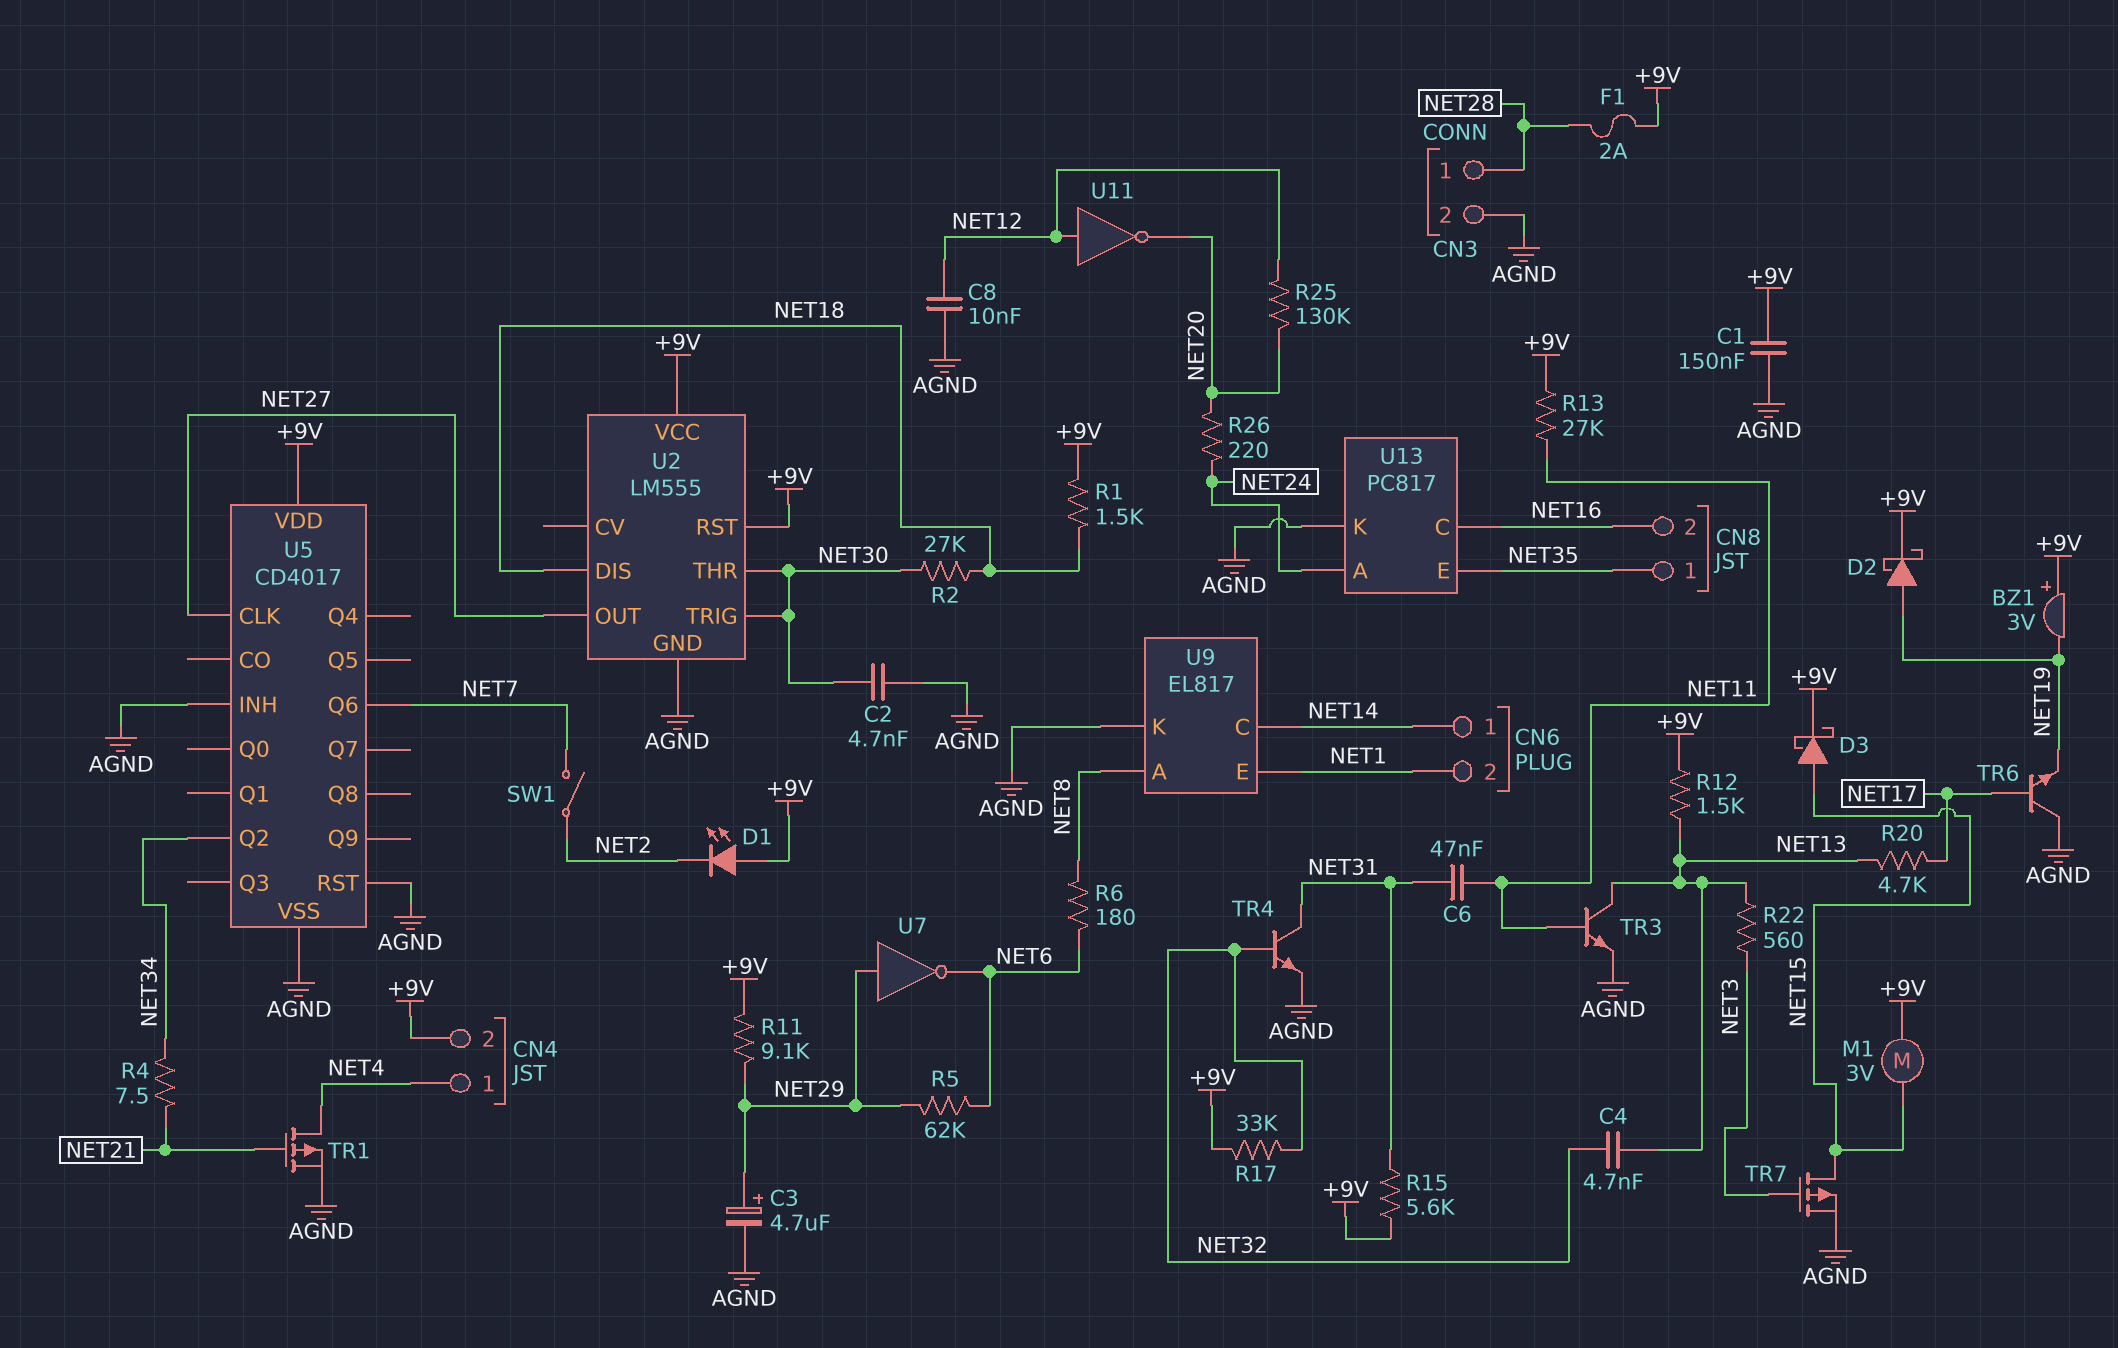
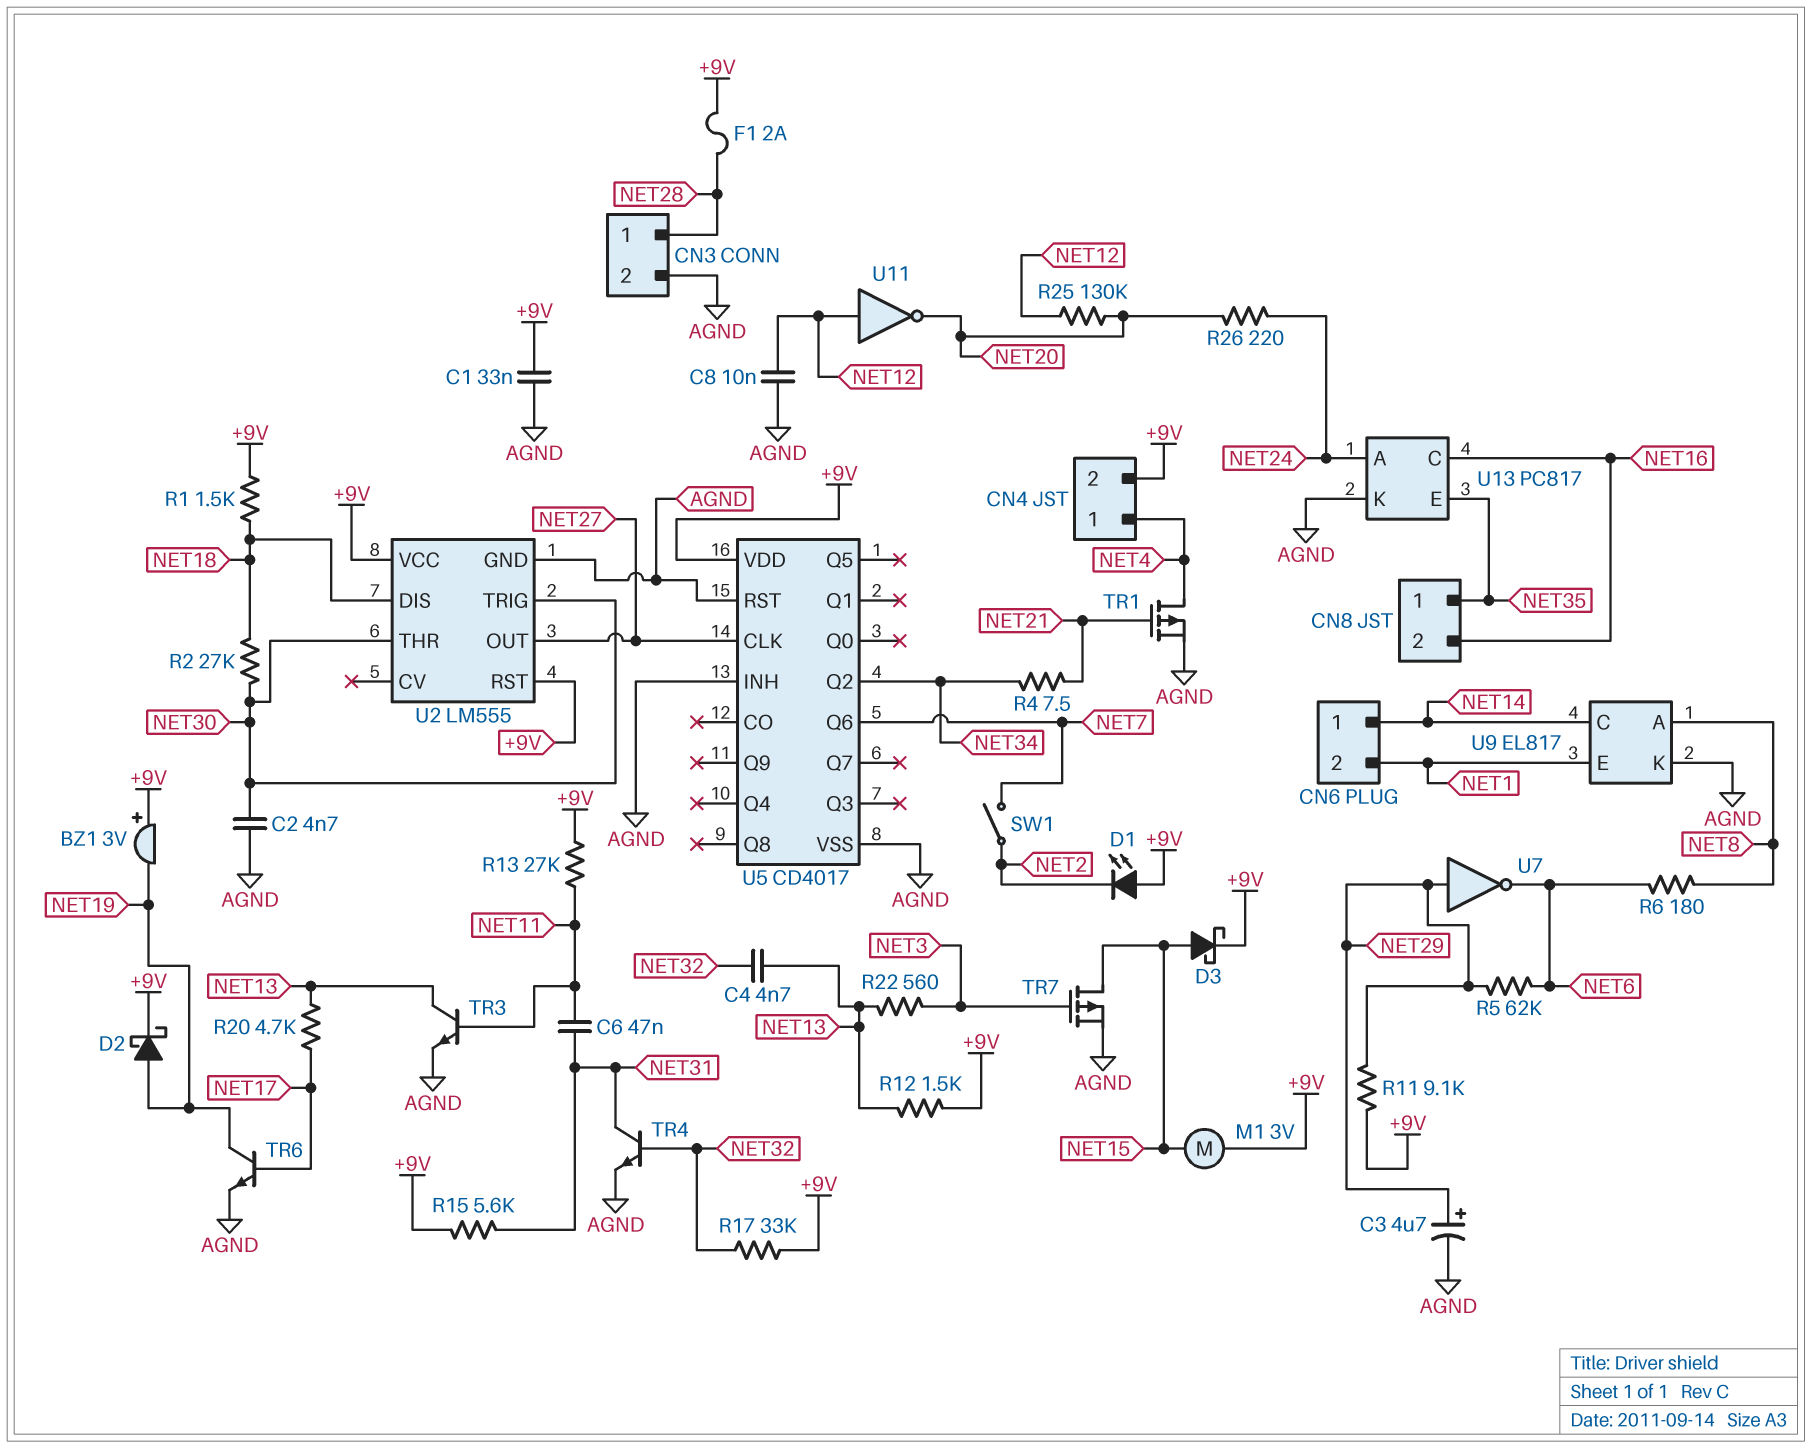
C1: 150nF (+9V, AGND) -> 33nF (+9V, AGND)
TR6: NPN (B NET17, C AGND, E NET19) -> NPN (B NET17, C NET19, E AGND)

